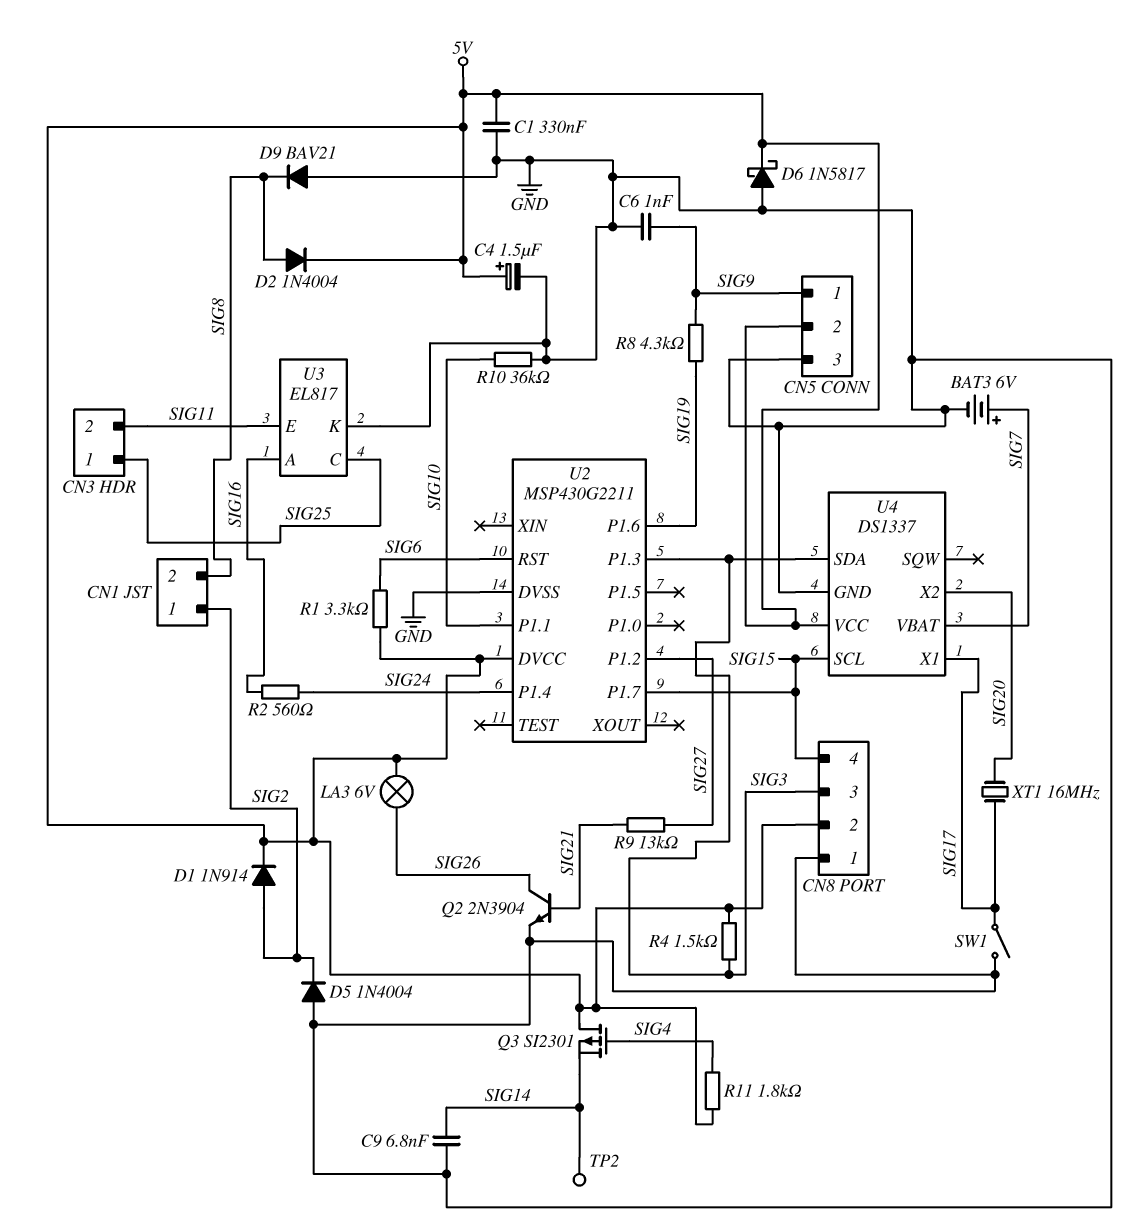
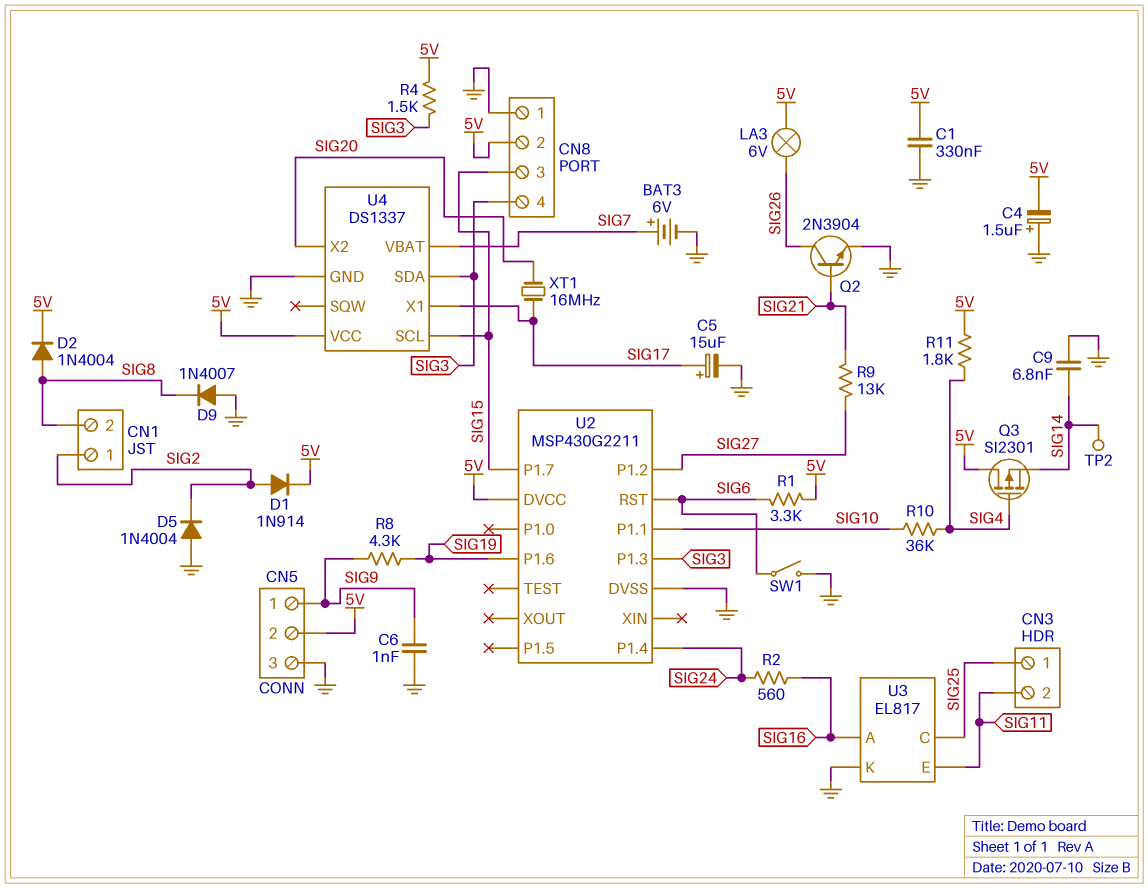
C4: 1.5uF (plus 5V, minus GND) -> 1.5uF (plus GND, minus 5V)
C5: none -> 15uF (plus SIG17, minus GND)
CN8 pin 3: SIG3 -> SIG15
CN8 pin 4: SIG15 -> SIG3
D6: schottky 1N5817 (A GND, K 5V) -> none
D9: diode BAV21 (A GND, K SIG8) -> diode 1N4007 (A GND, K SIG8)
R10: 36k (GND, SIG10) -> 36k (SIG4, SIG10)
SW1: switch (GND, SIG17) -> switch (GND, SIG6)

